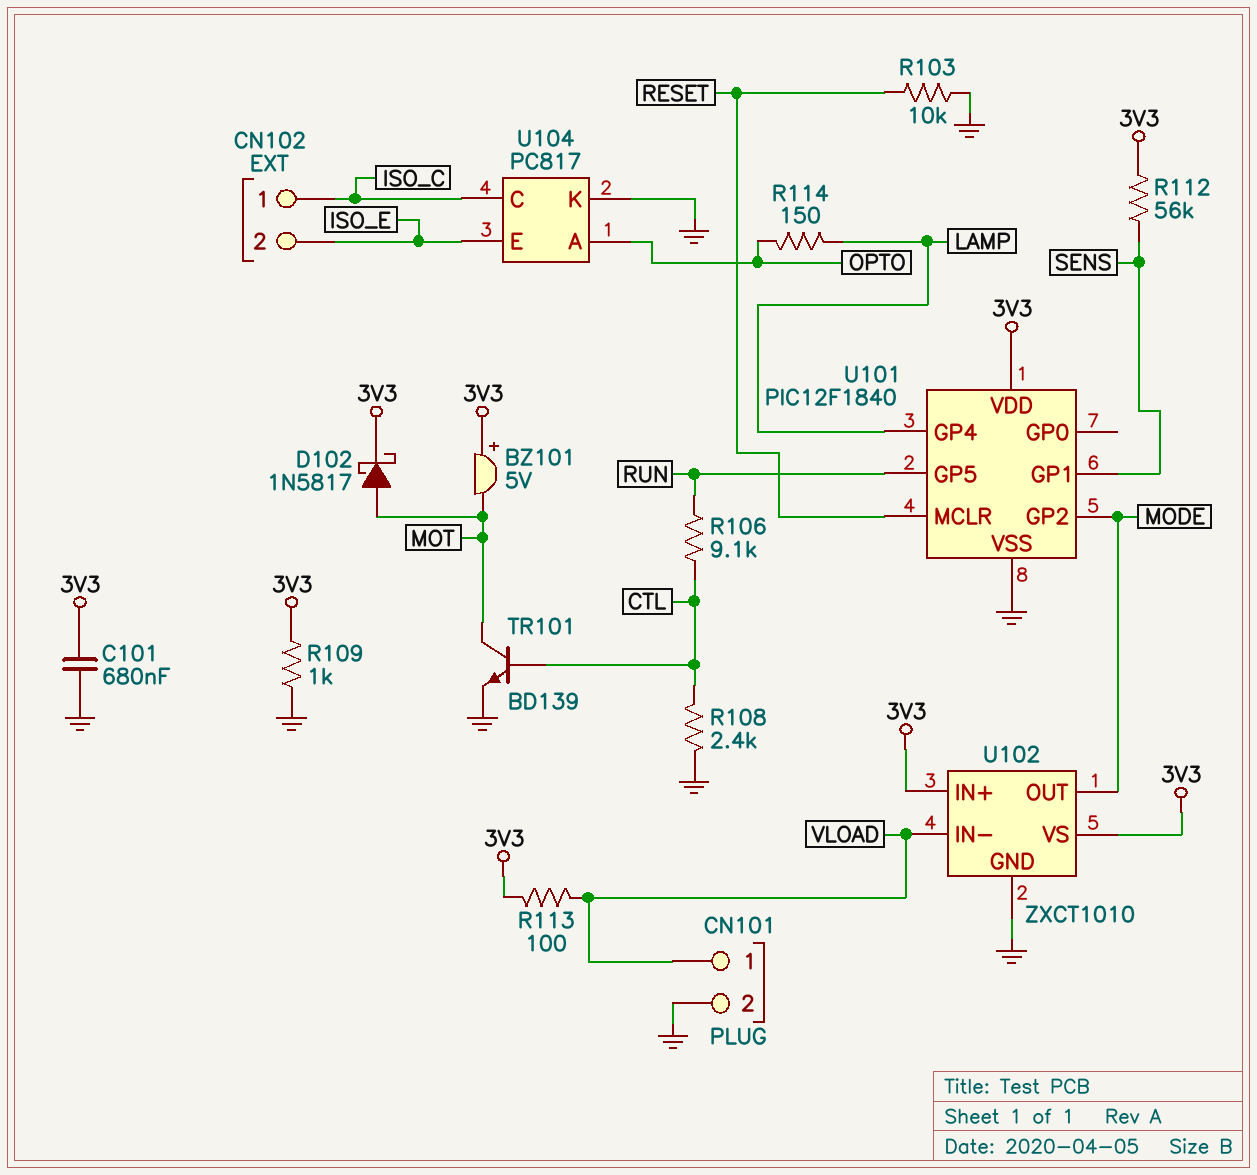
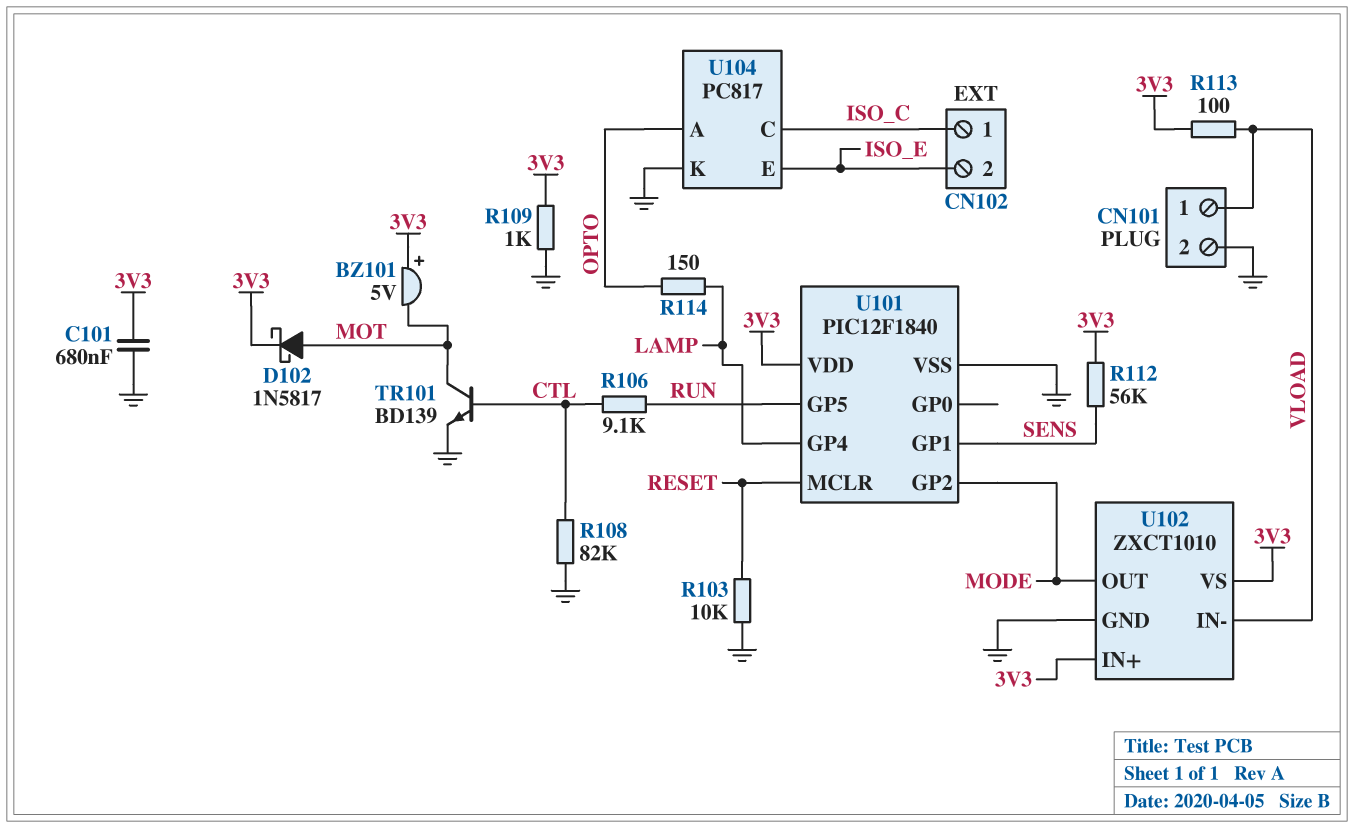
R108: 2.4k (CTL, GND) -> 82k (CTL, GND)

